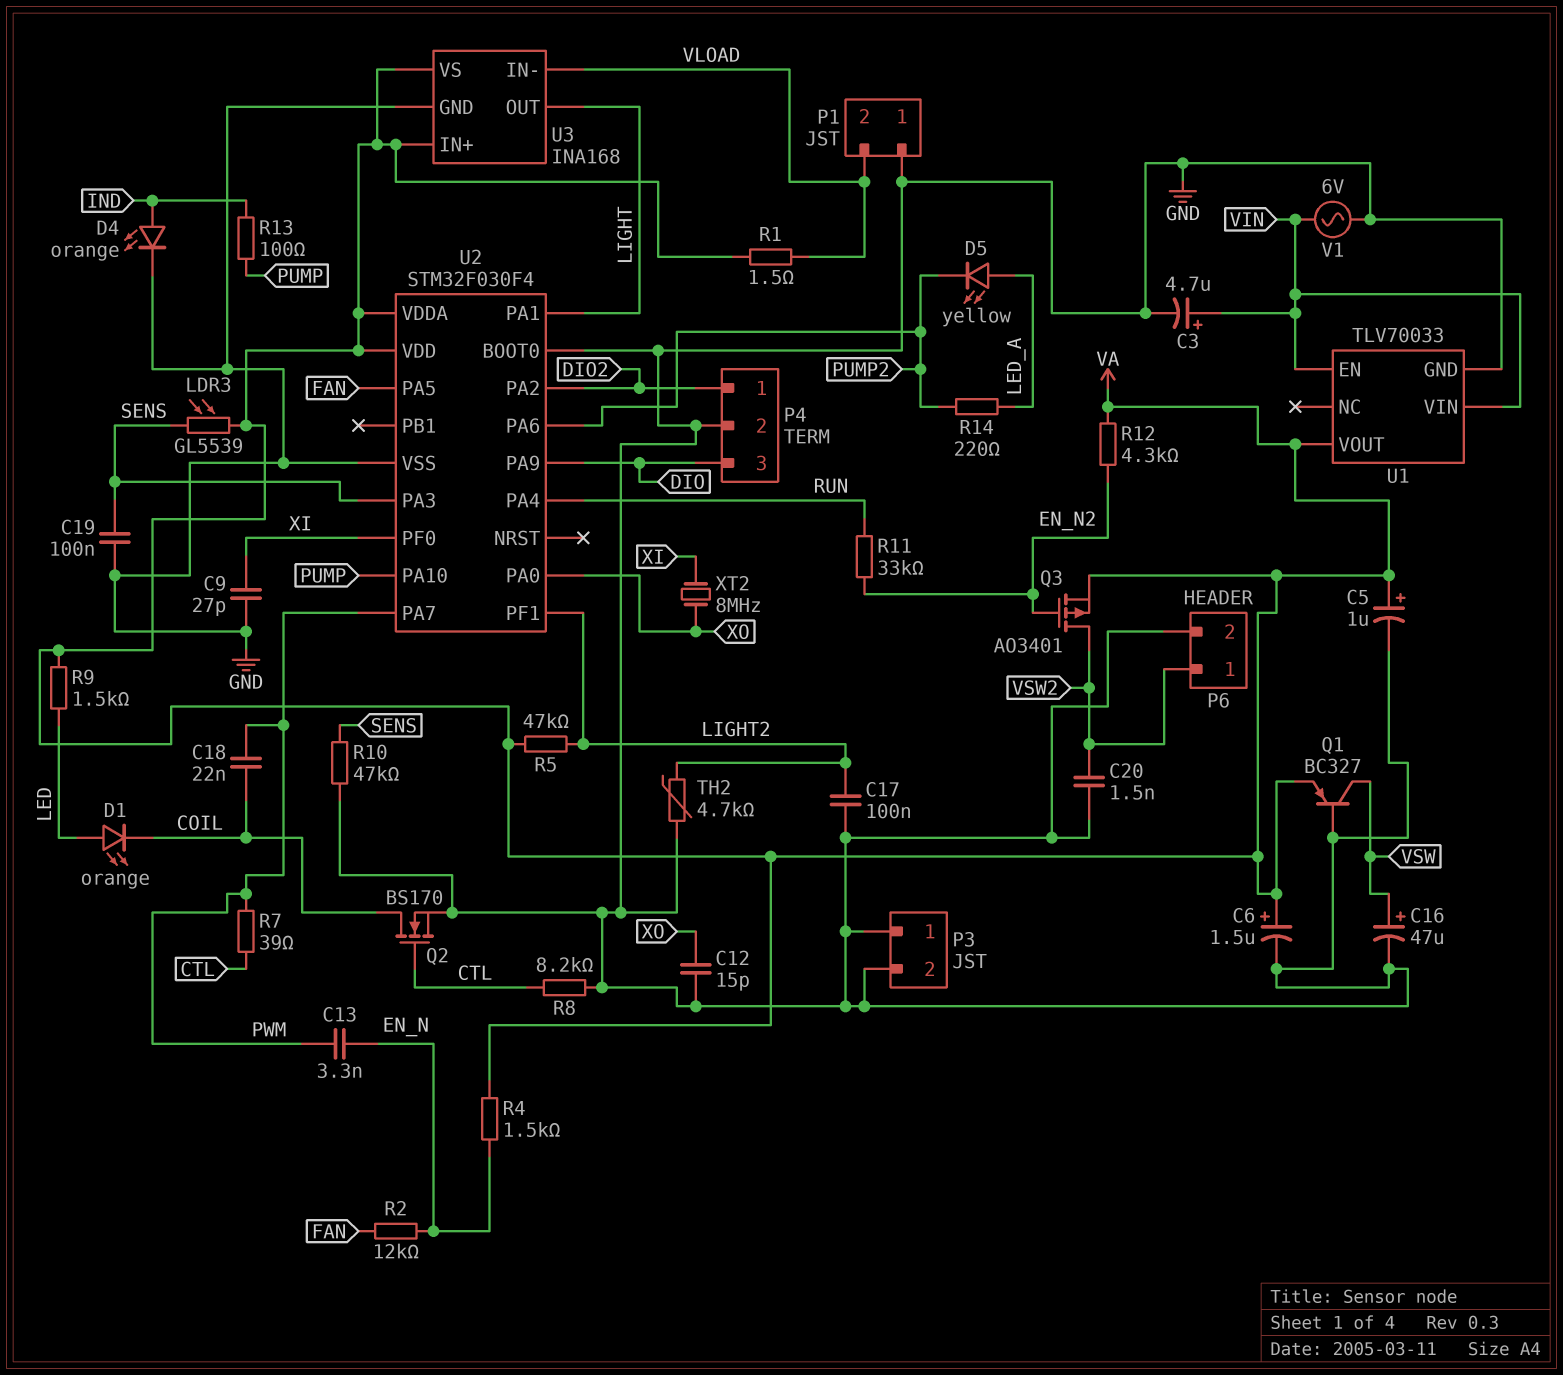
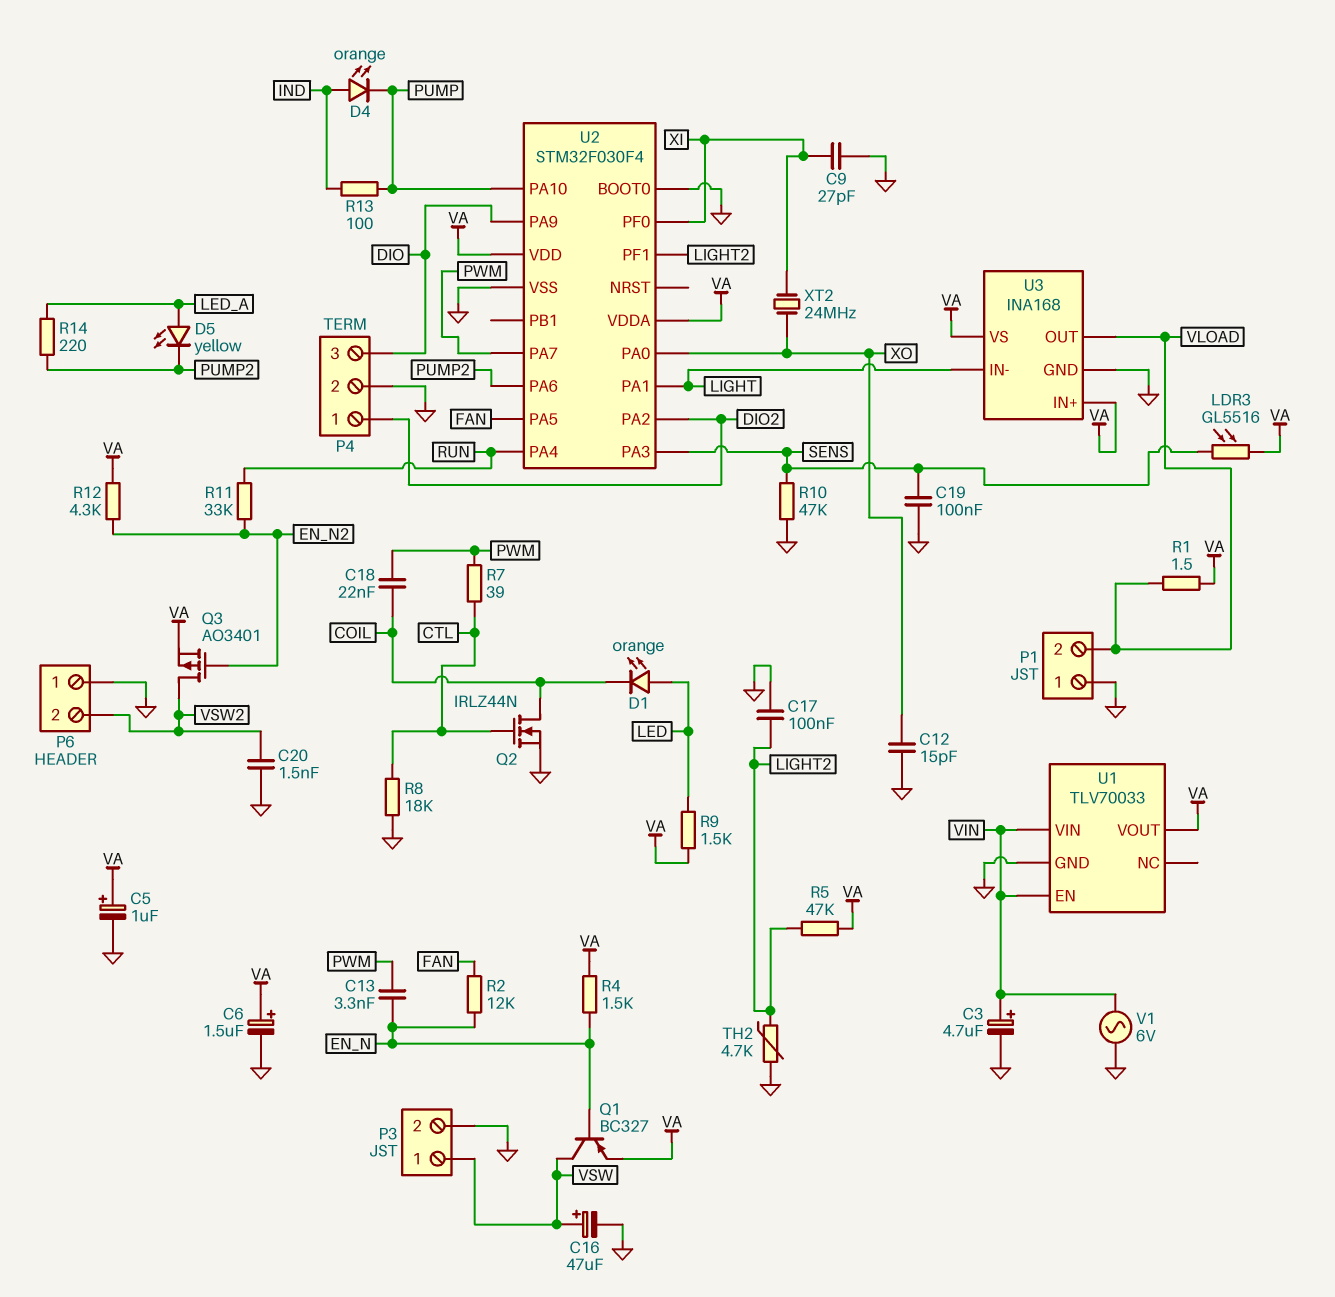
D4: LED orange (A IND, K GND) -> LED orange (A IND, K PUMP)
LDR3: GL5539 (SENS, VA) -> GL5516 (SENS, VA)
P3 pin 1: GND -> VSW
P6 pin 1: VSW2 -> GND
P6 pin 2: GND -> VSW2
Q1: PNP BC327 (B GND, C VSW, E VA) -> PNP BC327 (B EN_N, C VSW, E VA)
Q2: NMOS BS170 (G CTL, D COIL, S GND) -> NMOS IRLZ44N (G CTL, D COIL, S GND)
R8: 8.2k (CTL, GND) -> 18k (CTL, GND)
U3 pin IN-: VLOAD -> LIGHT
U3 pin OUT: LIGHT -> VLOAD
XT2: 8MHz (XI, XO) -> 24MHz (XI, XO)

